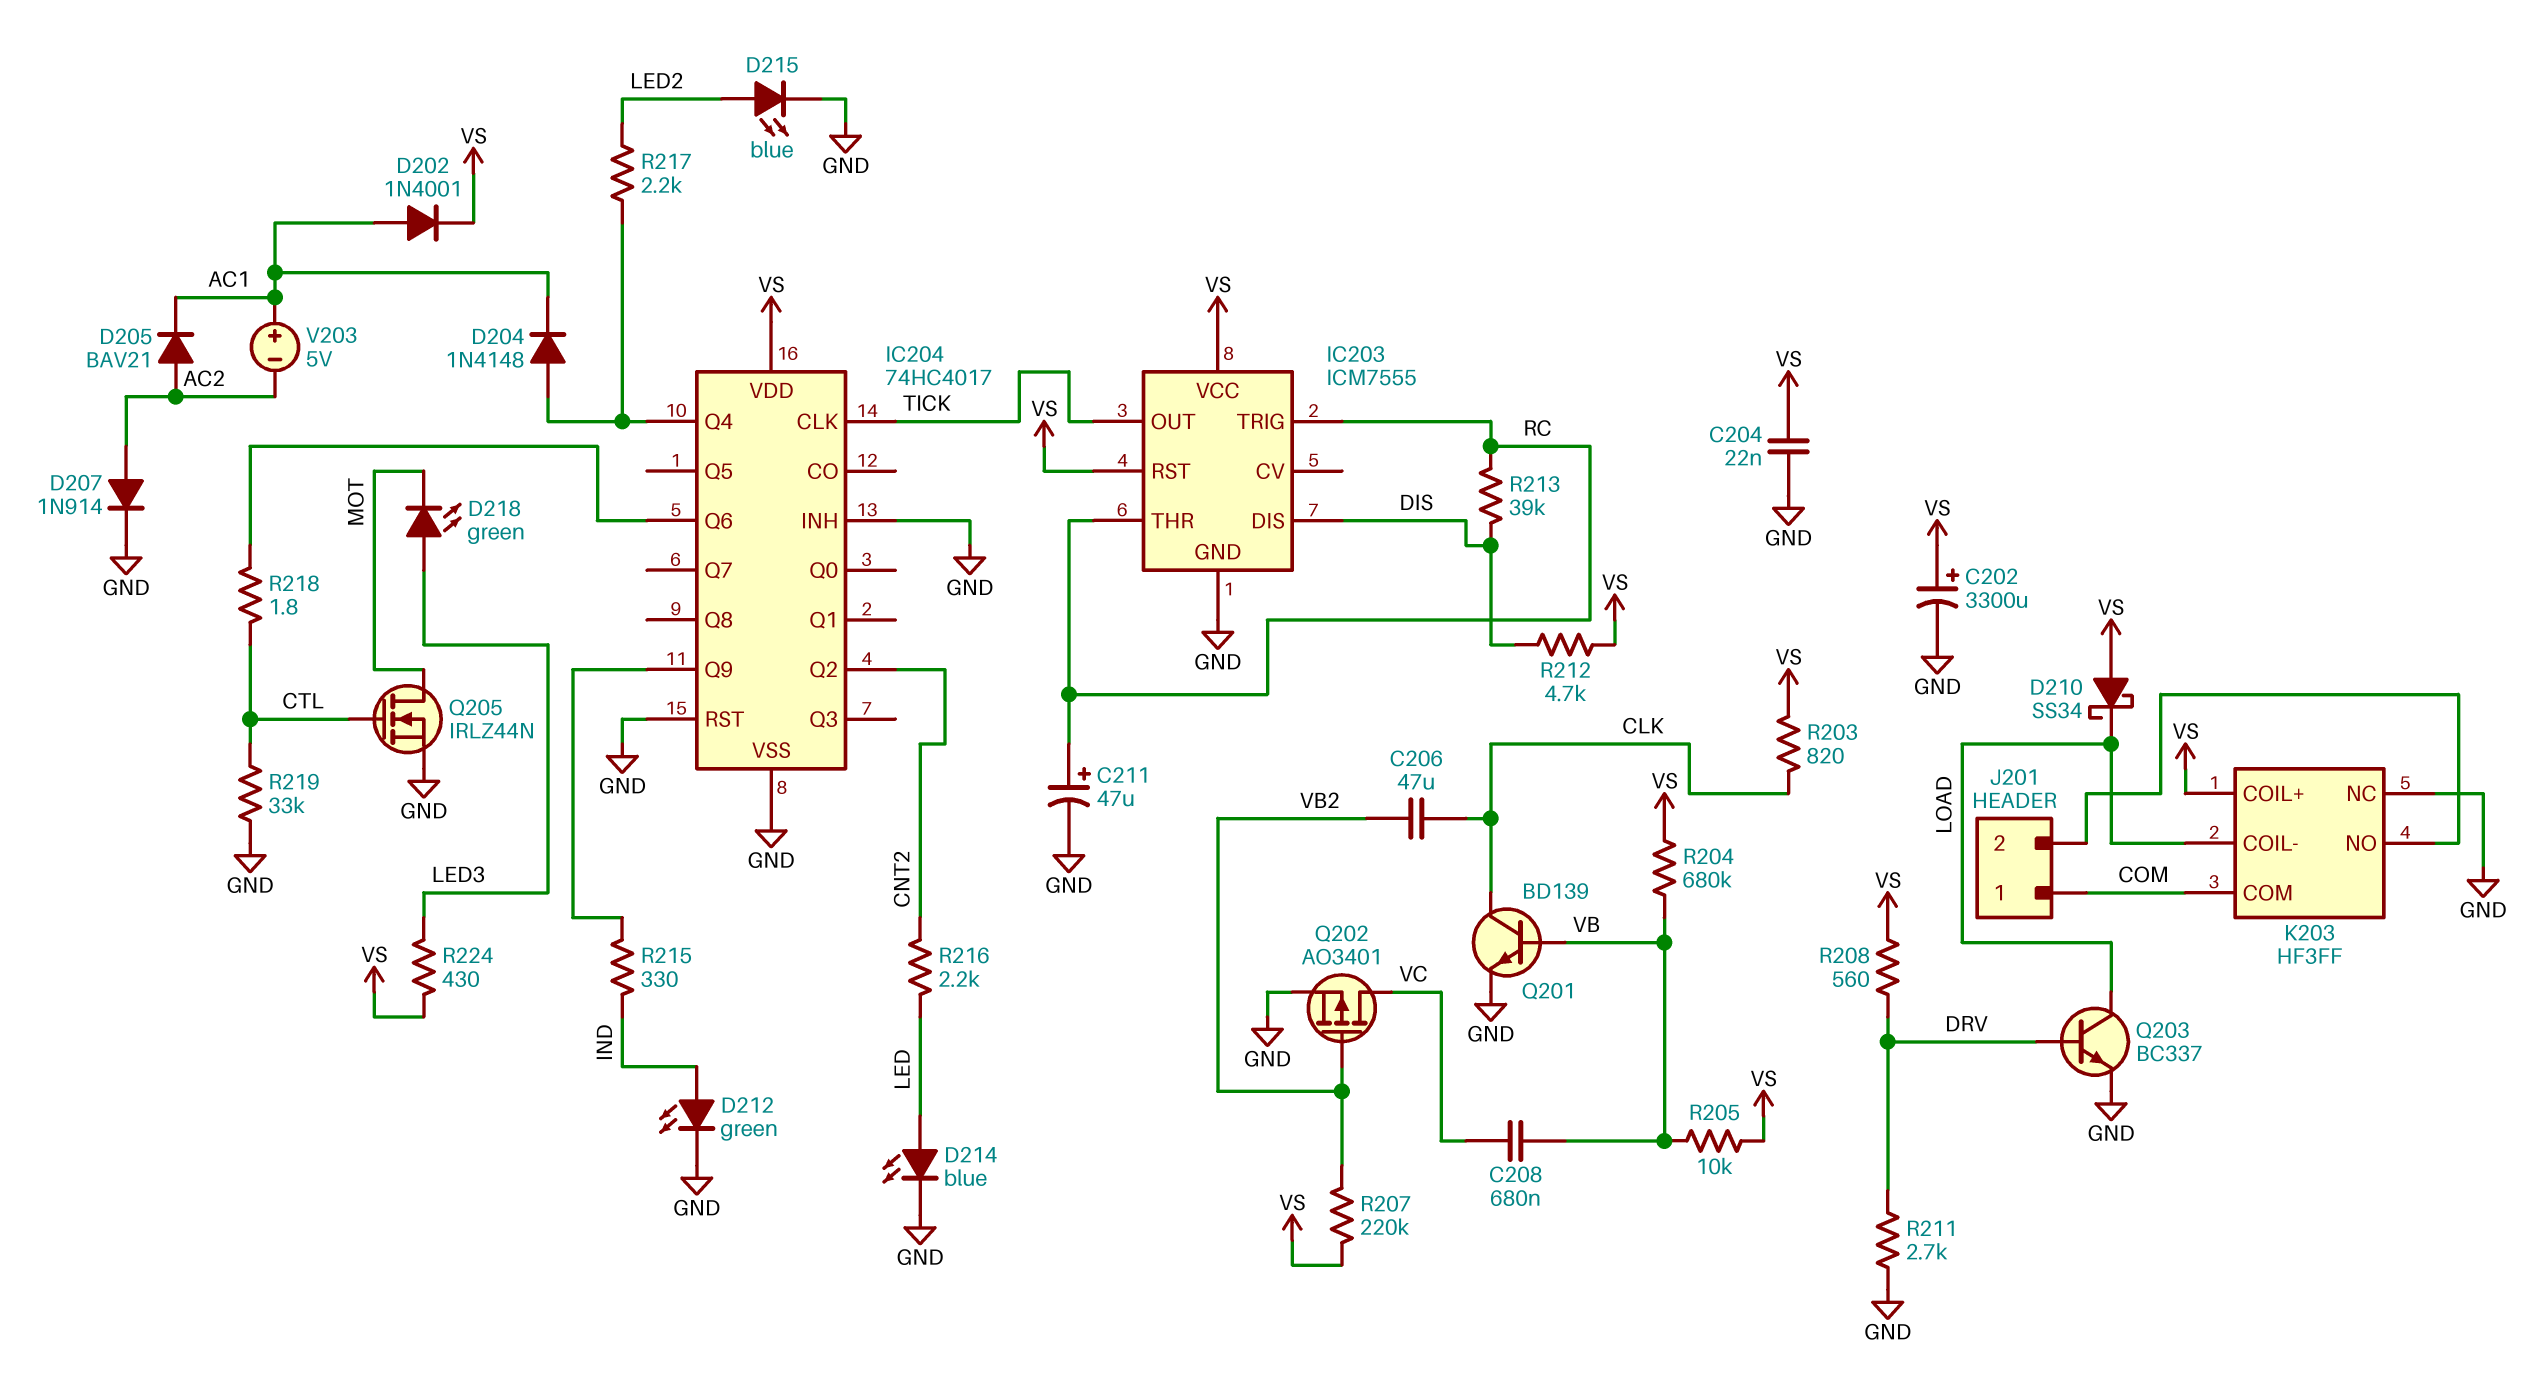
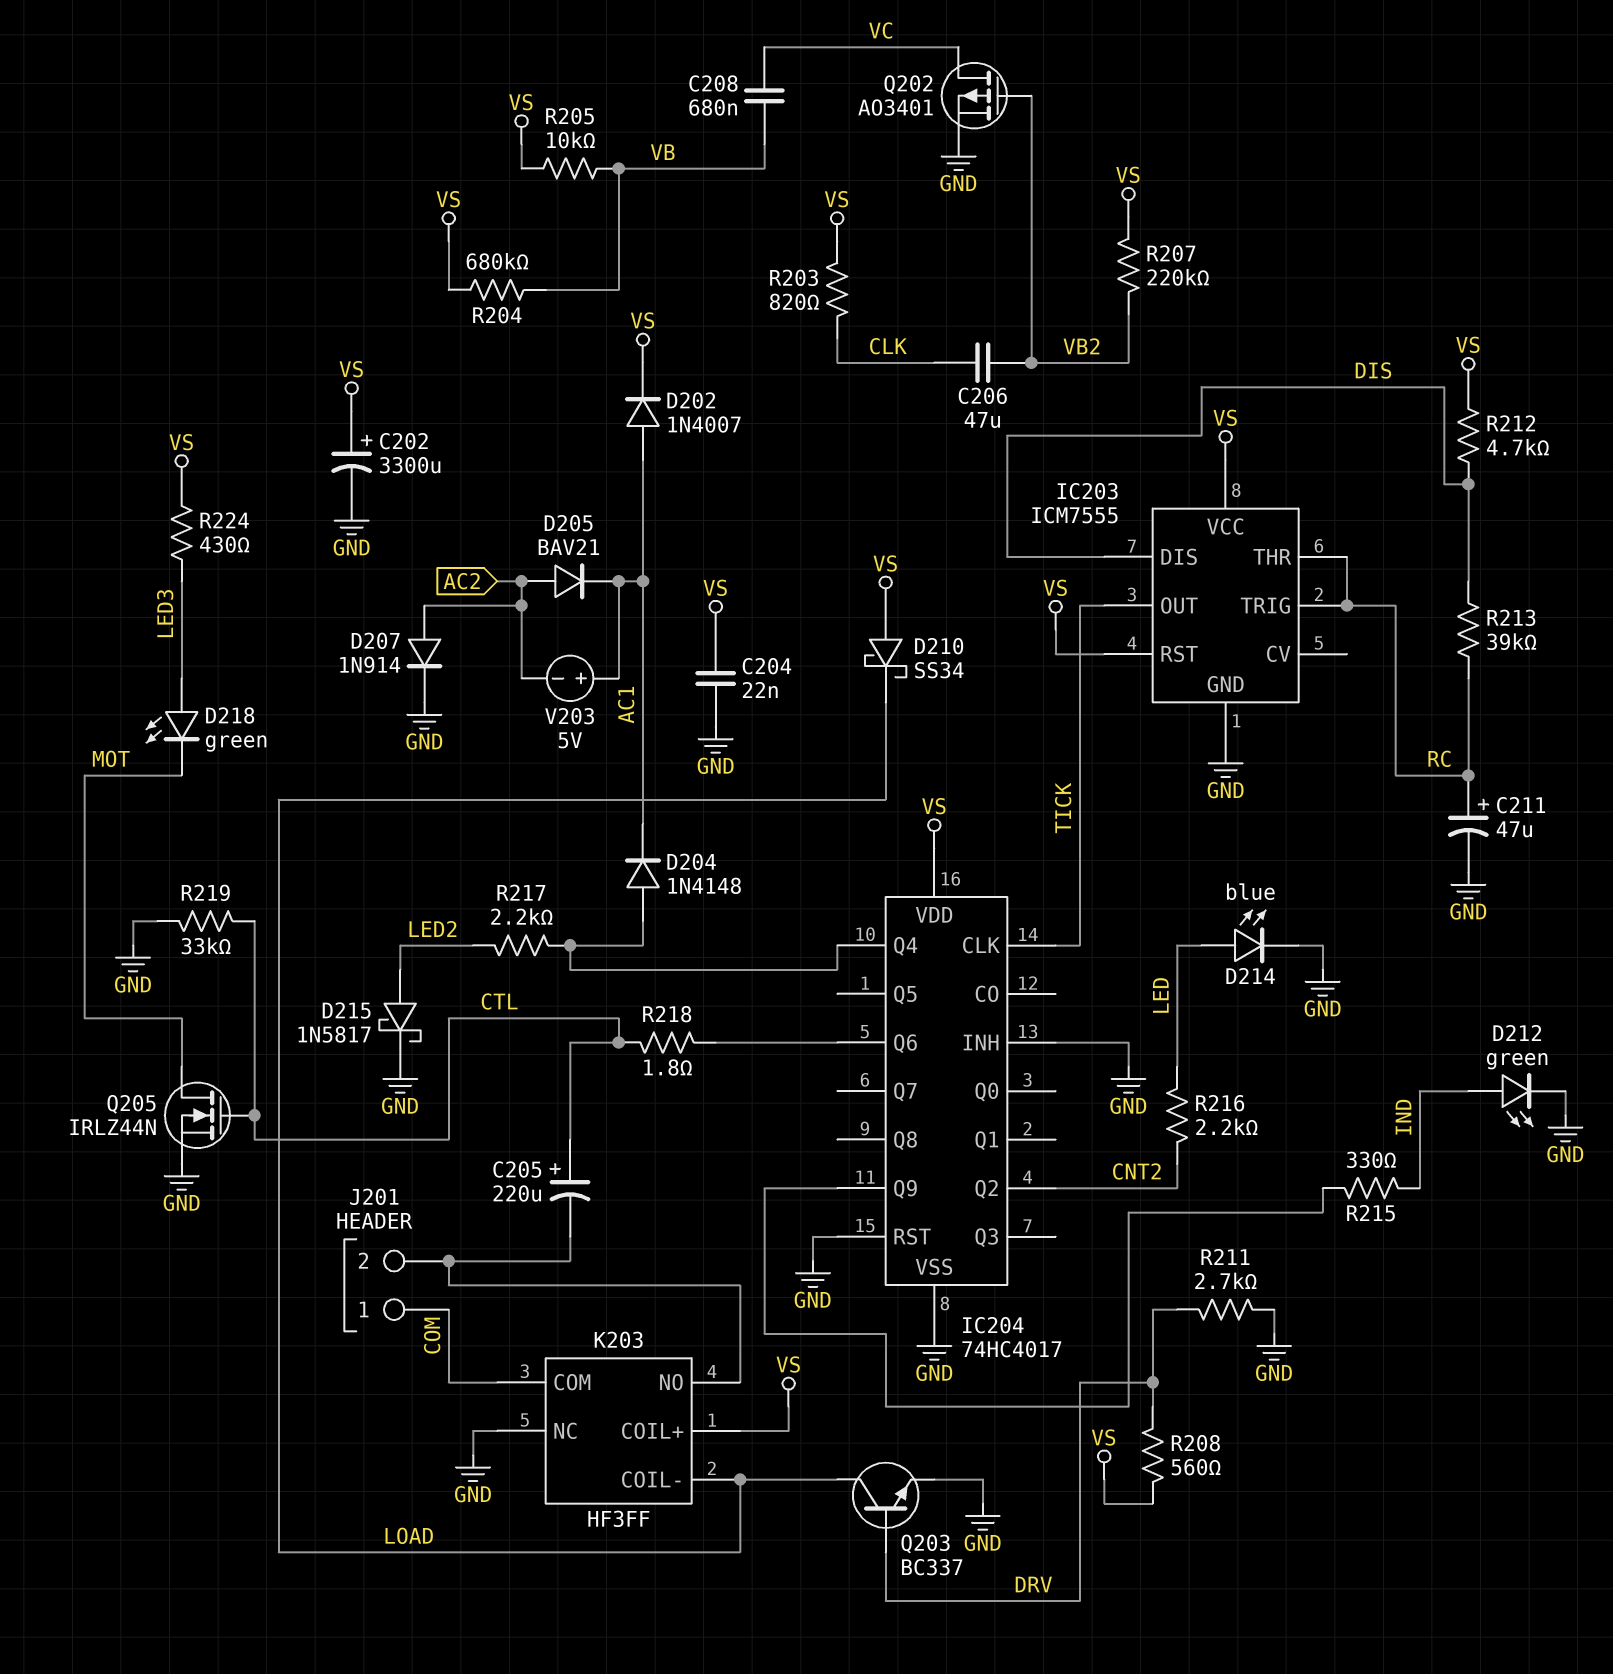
C205: none -> 220uF (plus CTL, minus J201/2)
D202: diode 1N4001 (A AC1, K VS) -> diode 1N4007 (A AC1, K VS)
D215: LED blue (A LED2, K GND) -> schottky 1N5817 (A LED2, K GND)
Q201: NPN BD139 (B VB, C CLK, E GND) -> none

